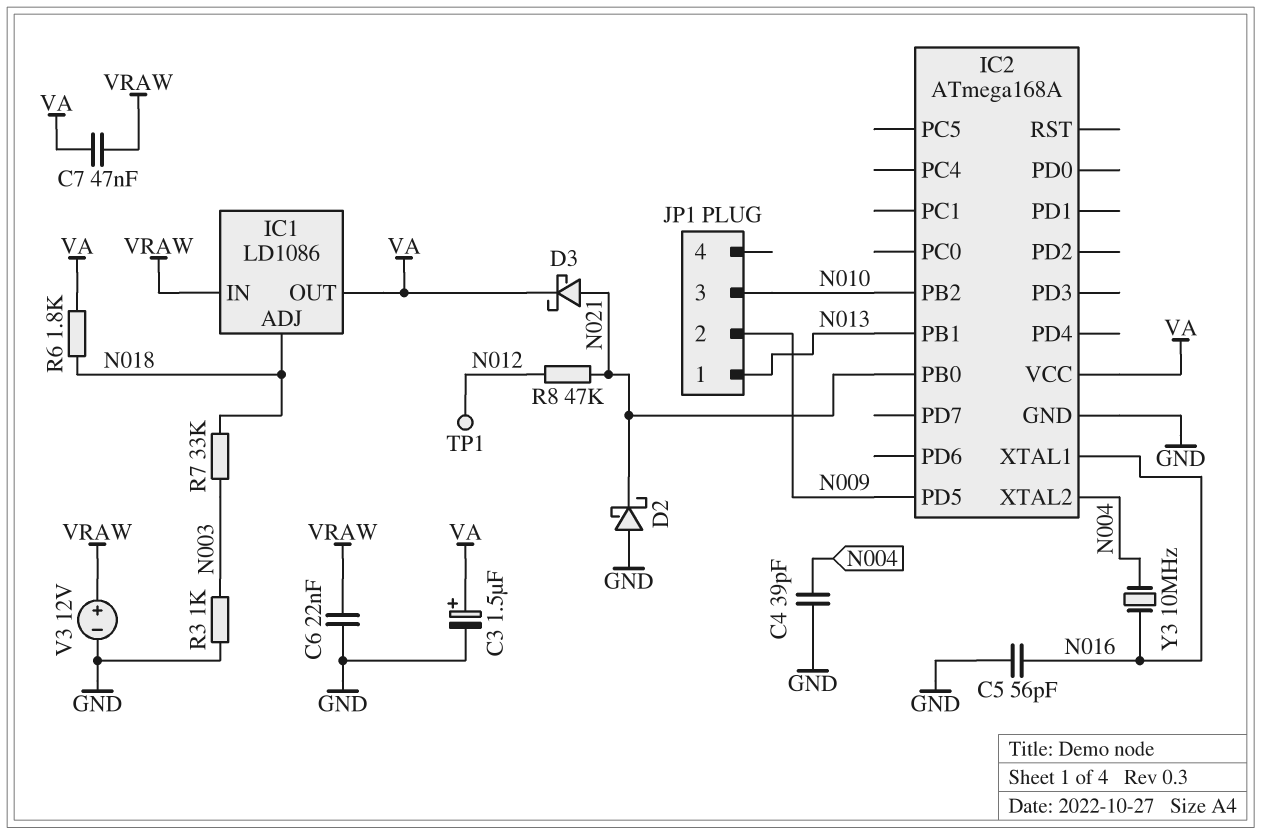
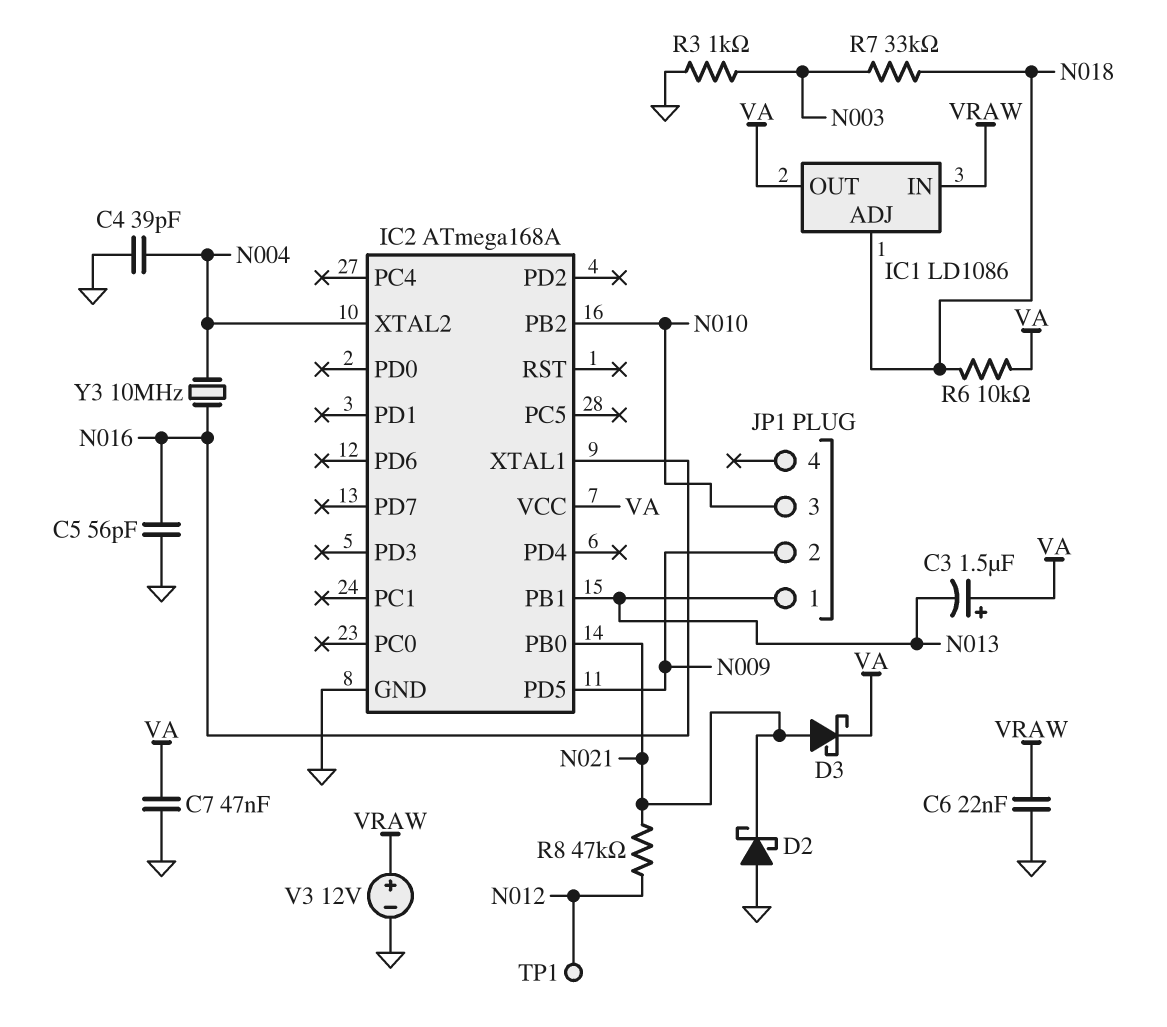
C3: 1.5uF (plus VA, minus GND) -> 1.5uF (plus VA, minus N013)
C7: 47nF (VA, VRAW) -> 47nF (GND, VA)
R6: 1.8k (N018, VA) -> 10k (N018, VA)

